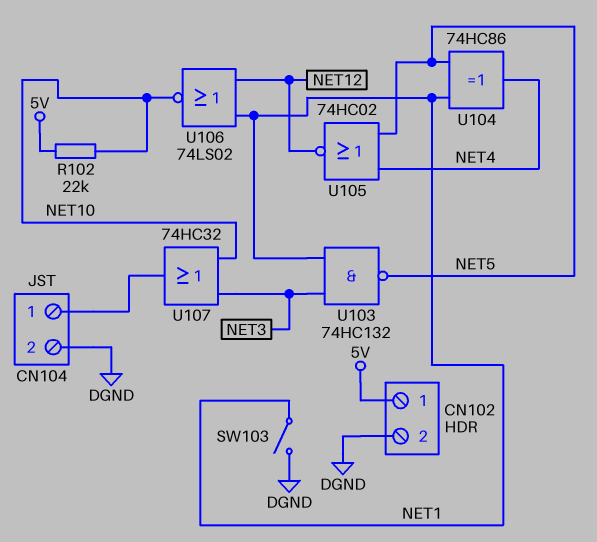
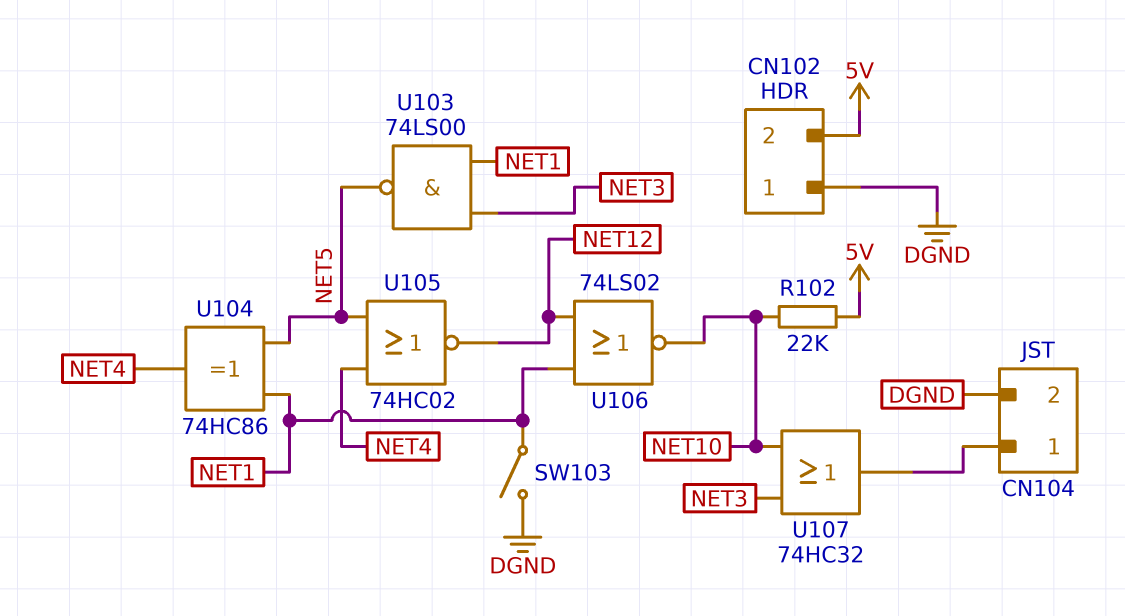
CN102 pin 1: 5V -> DGND
CN102 pin 2: DGND -> 5V
U103: NAND 74HC132 (in NET1, in NET3, out NET5) -> NAND 74LS00 (in NET1, in NET3, out NET5)

